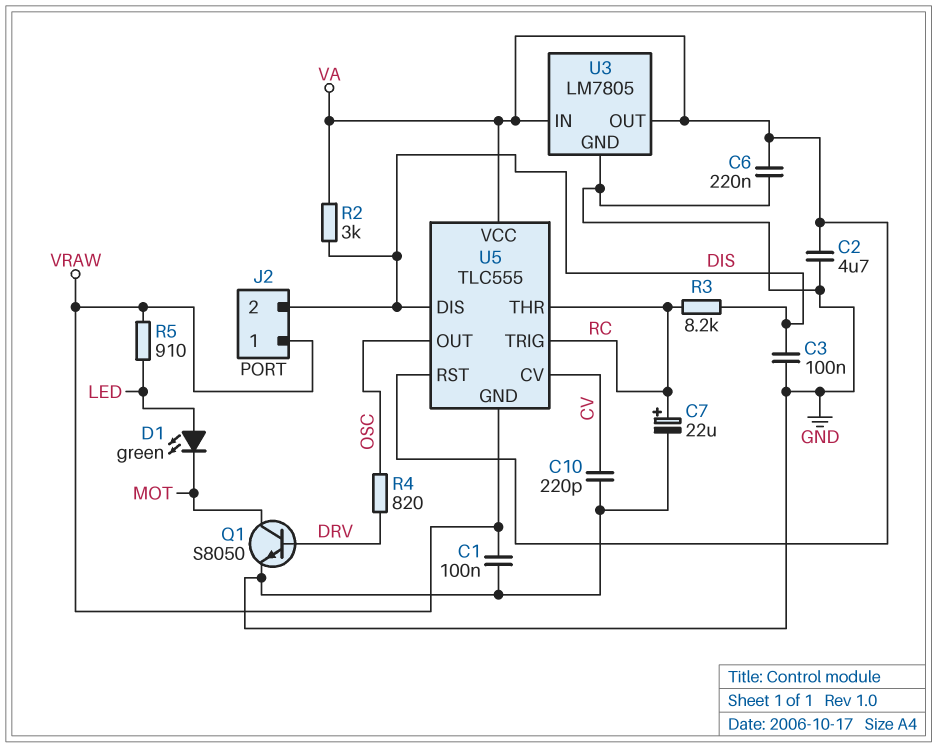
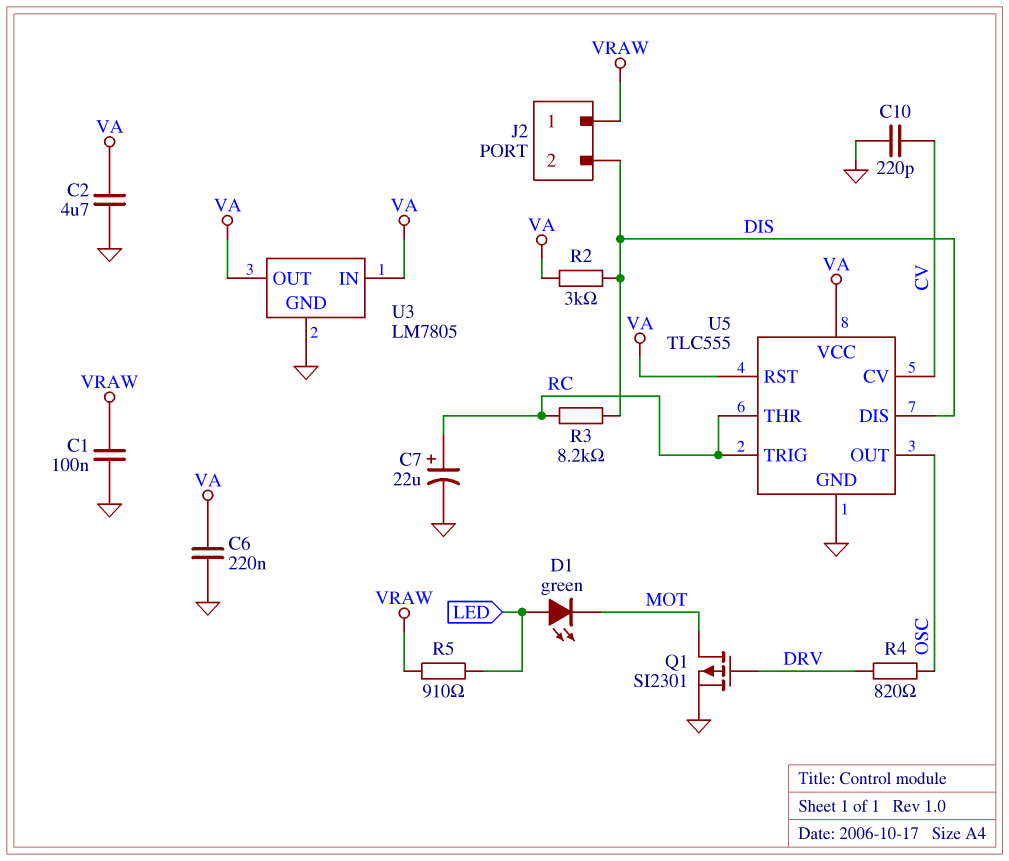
C3: 100nF (DIS, GND) -> none
Q1: NPN S8050 (B DRV, C MOT, E GND) -> PMOS SI2301 (G DRV, D MOT, S GND)
U5 pin GND: VRAW -> GND

